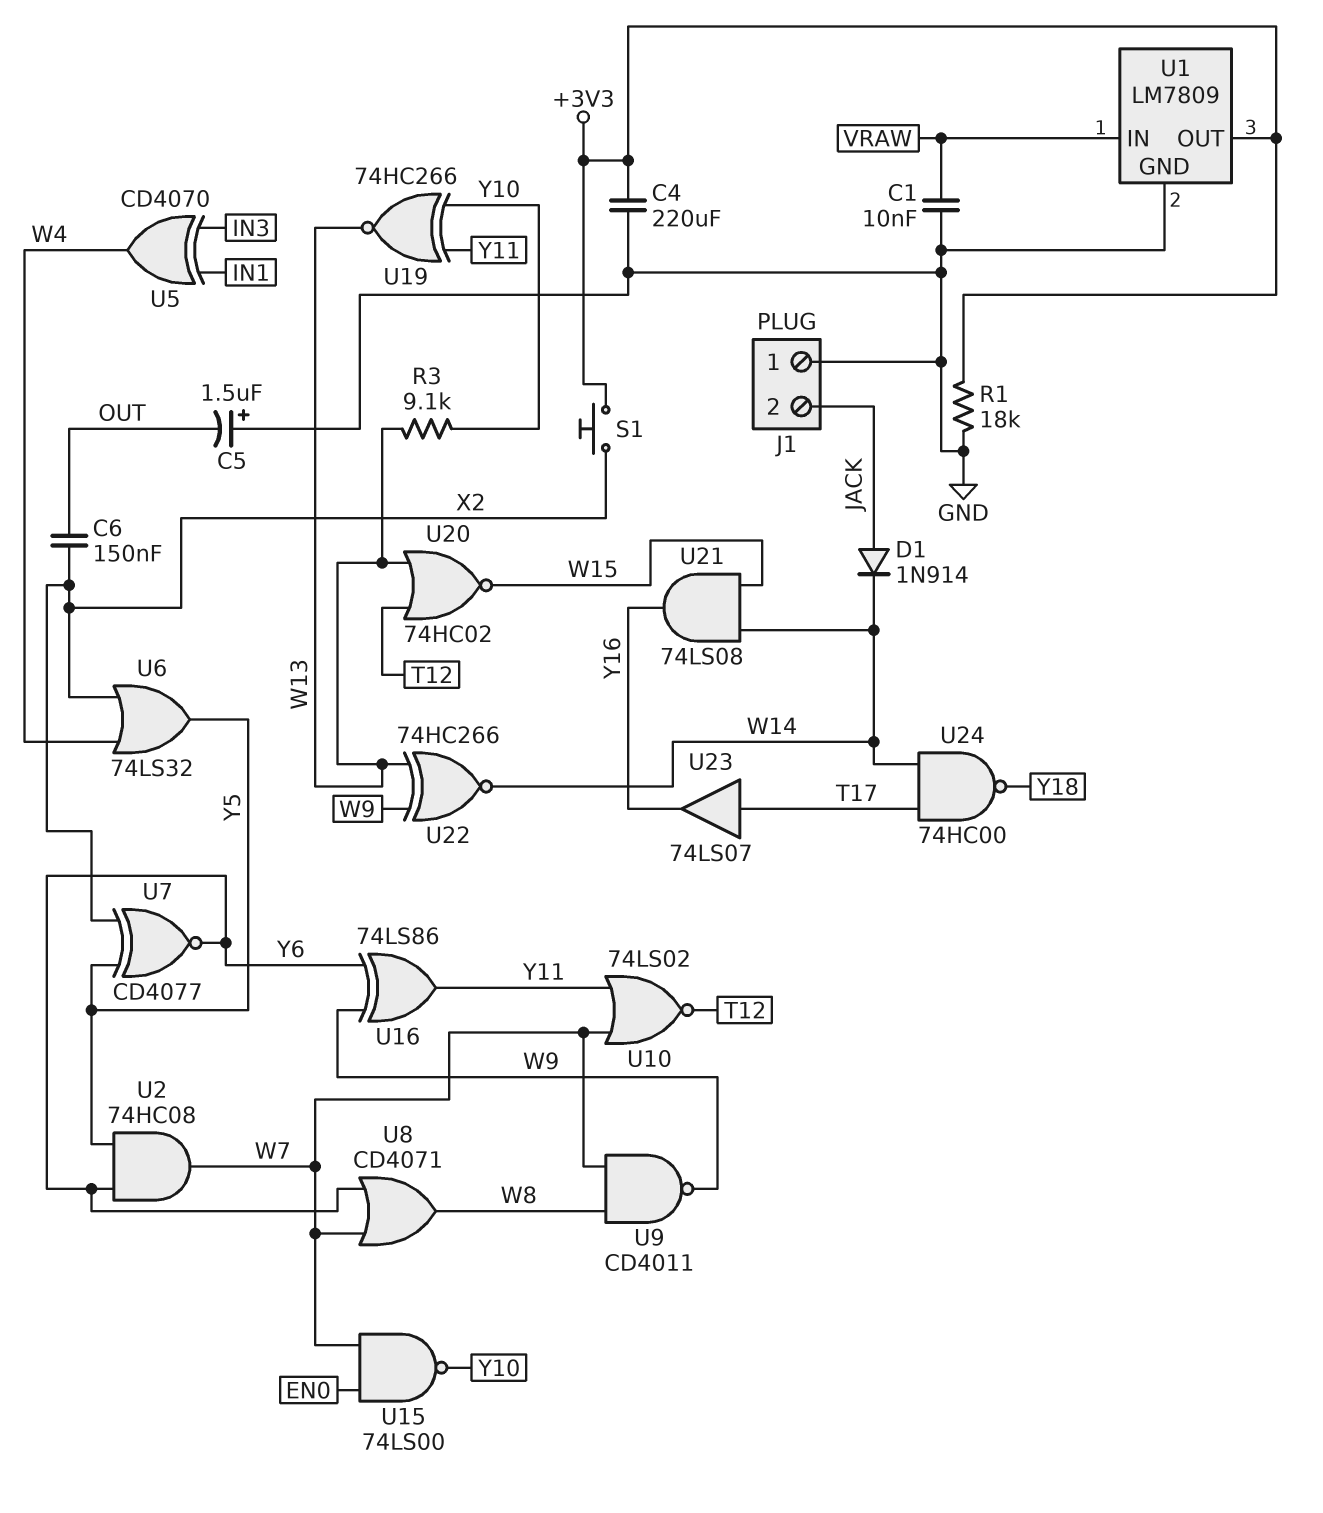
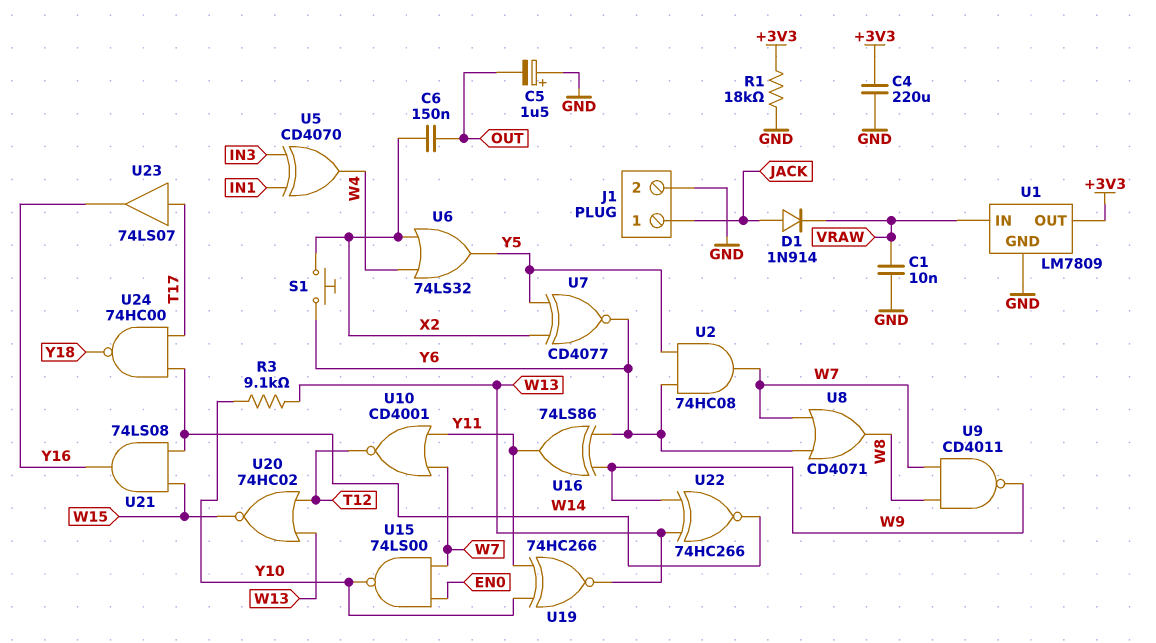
D1: diode 1N914 (A JACK, K W14) -> diode 1N914 (A JACK, K VRAW)
J1 pin 1: GND -> JACK
J1 pin 2: JACK -> GND
S1: button (+3V3, X2) -> button (X2, Y6)
U10: NOR 74LS02 (in W7, in Y11, out T12) -> NOR CD4001 (in W7, in Y11, out T12)

